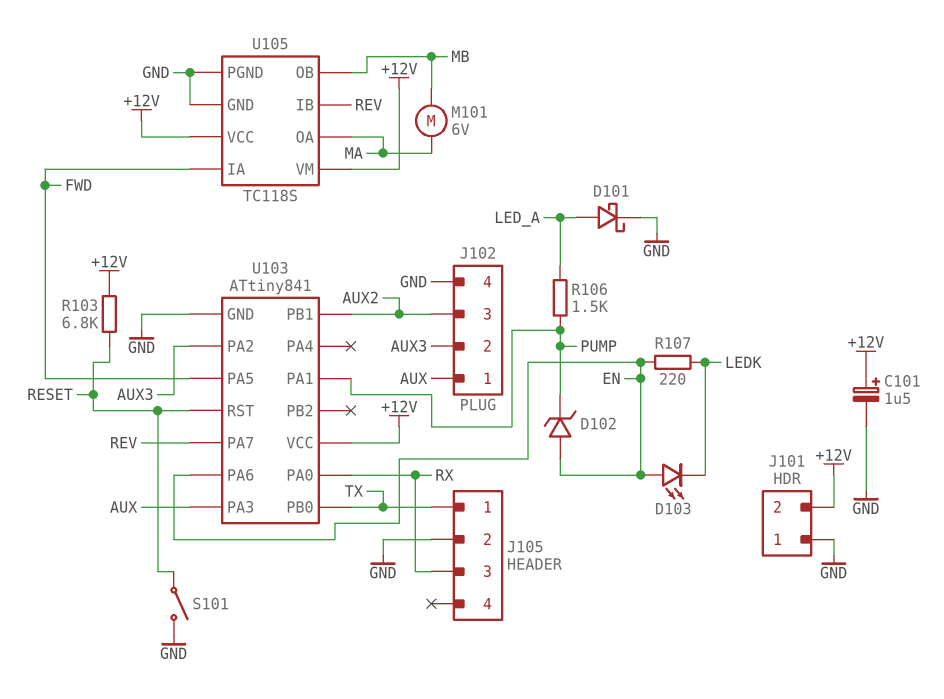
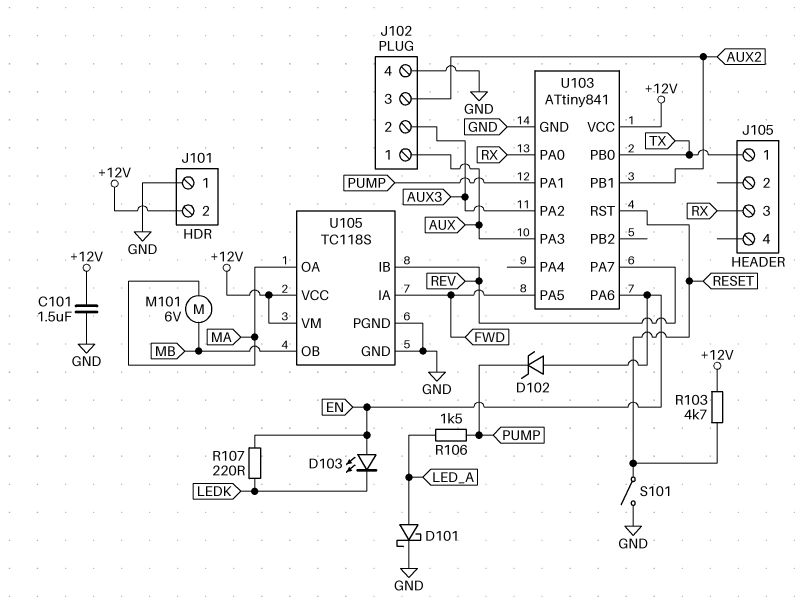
C101: 1.5uF (plus +12V, minus GND) -> 1.5uF (+12V, GND)
J105 pin 2: GND -> none
R103: 6.8k (+12V, RESET) -> 4.7k (+12V, RESET)

